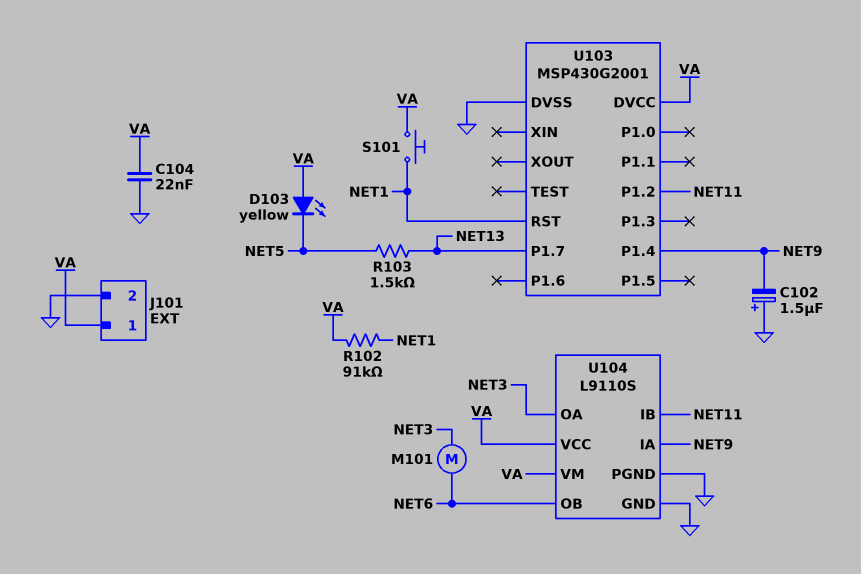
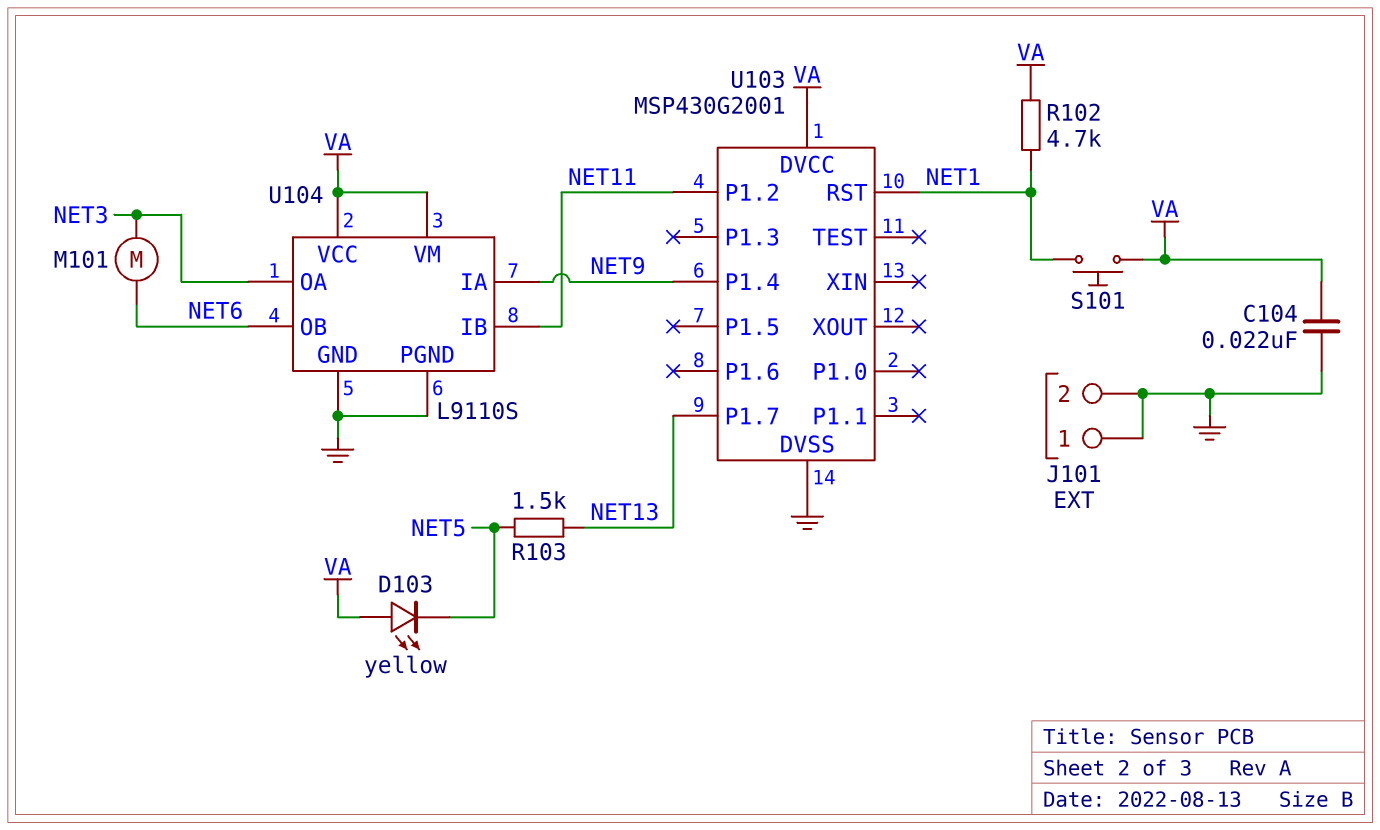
C102: 1.5uF (plus GND, minus NET9) -> none
J101 pin 1: VA -> GND
R102: 91k (NET1, VA) -> 4.7k (NET1, VA)

